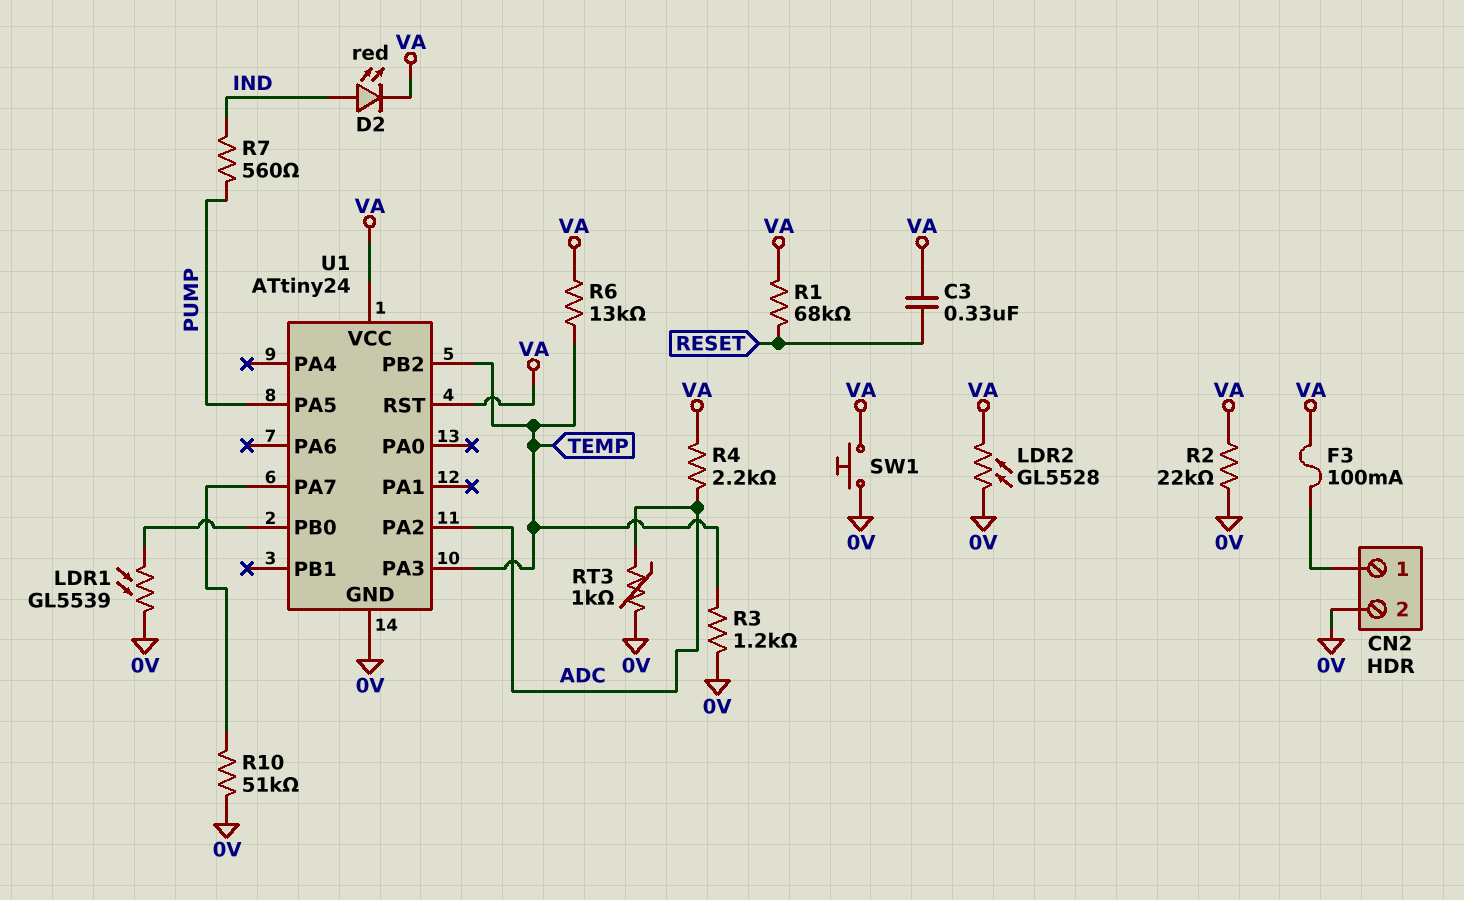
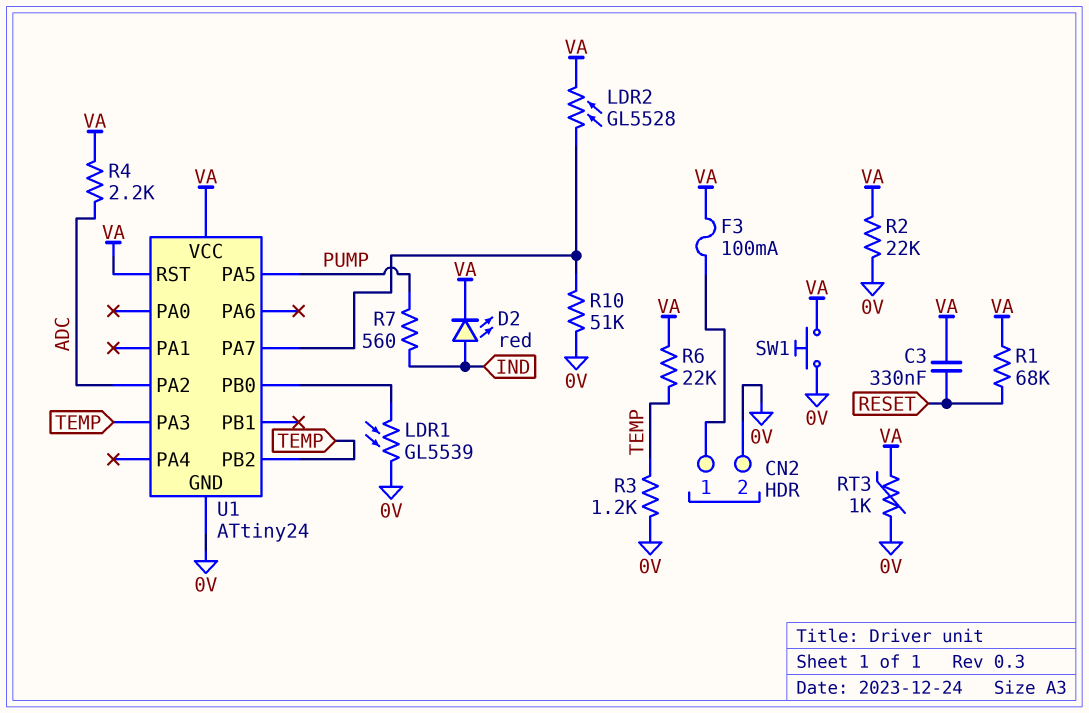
LDR2: GL5528 (0V, VA) -> GL5528 (U1/PA7, VA)
R6: 13k (TEMP, VA) -> 22k (TEMP, VA)
RT3: 1k (0V, ADC) -> 1k (0V, VA)

